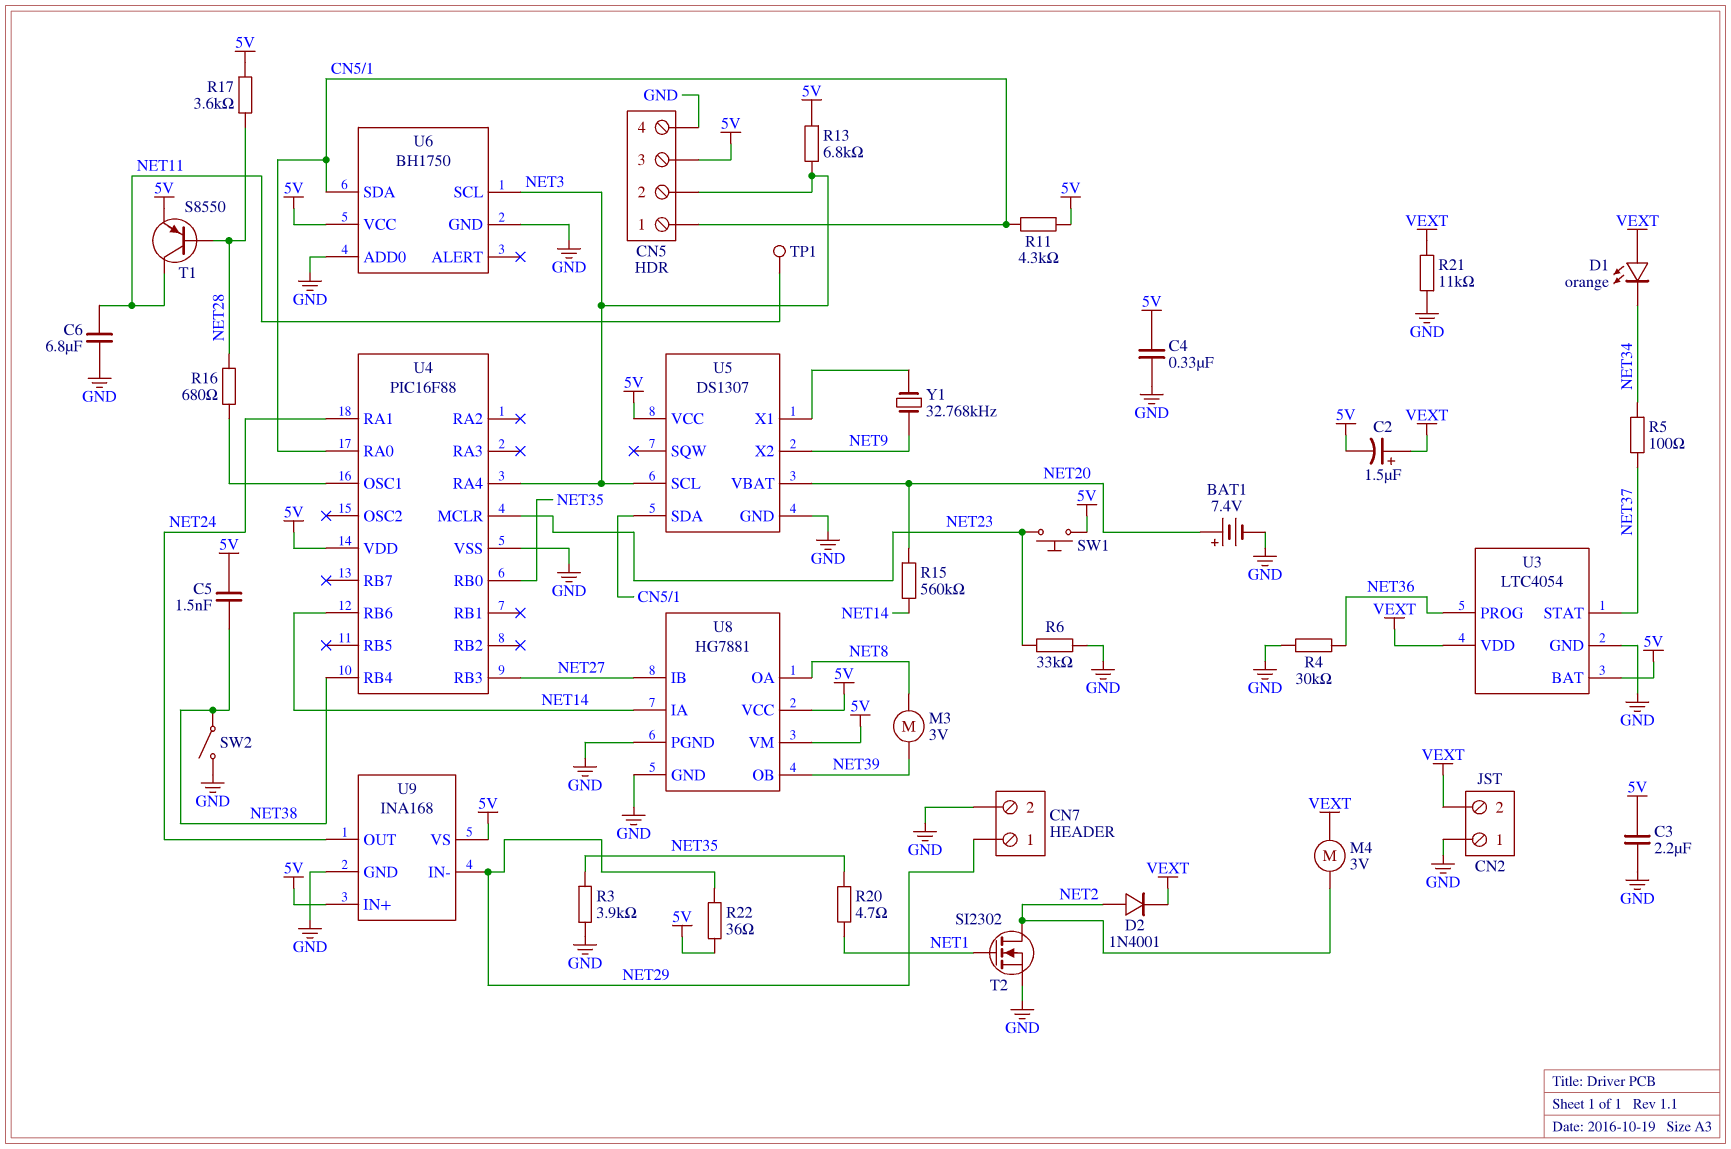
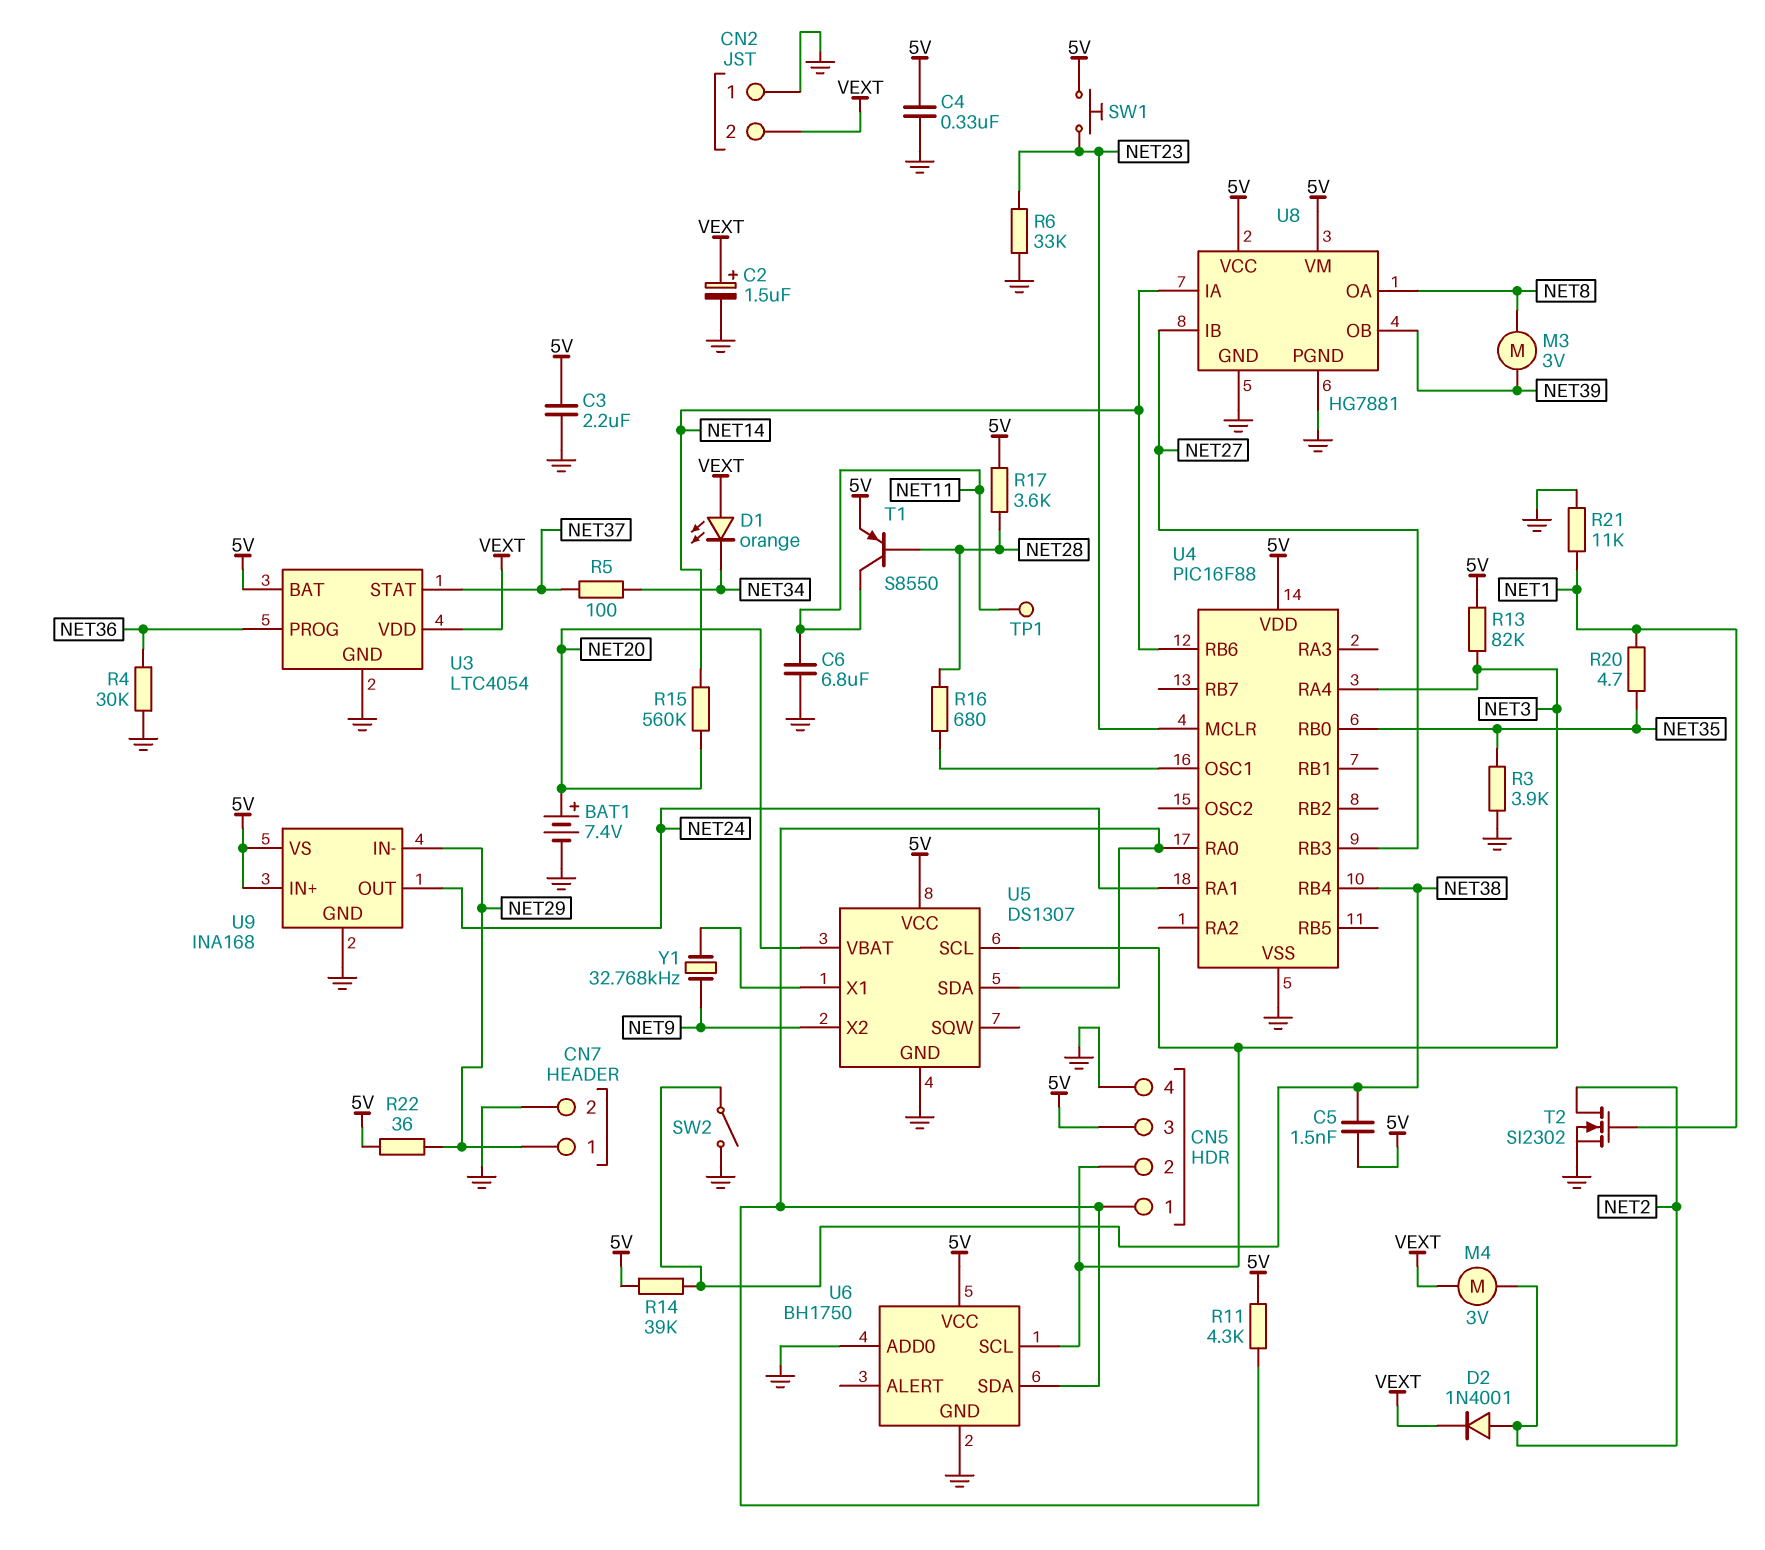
C2: 1.5uF (plus VEXT, minus 5V) -> 1.5uF (plus VEXT, minus GND)
R13: 6.8k (5V, NET3) -> 82k (5V, NET3)
R14: none -> 39k (5V, NET38)
R21: 11k (GND, VEXT) -> 11k (GND, NET1)

